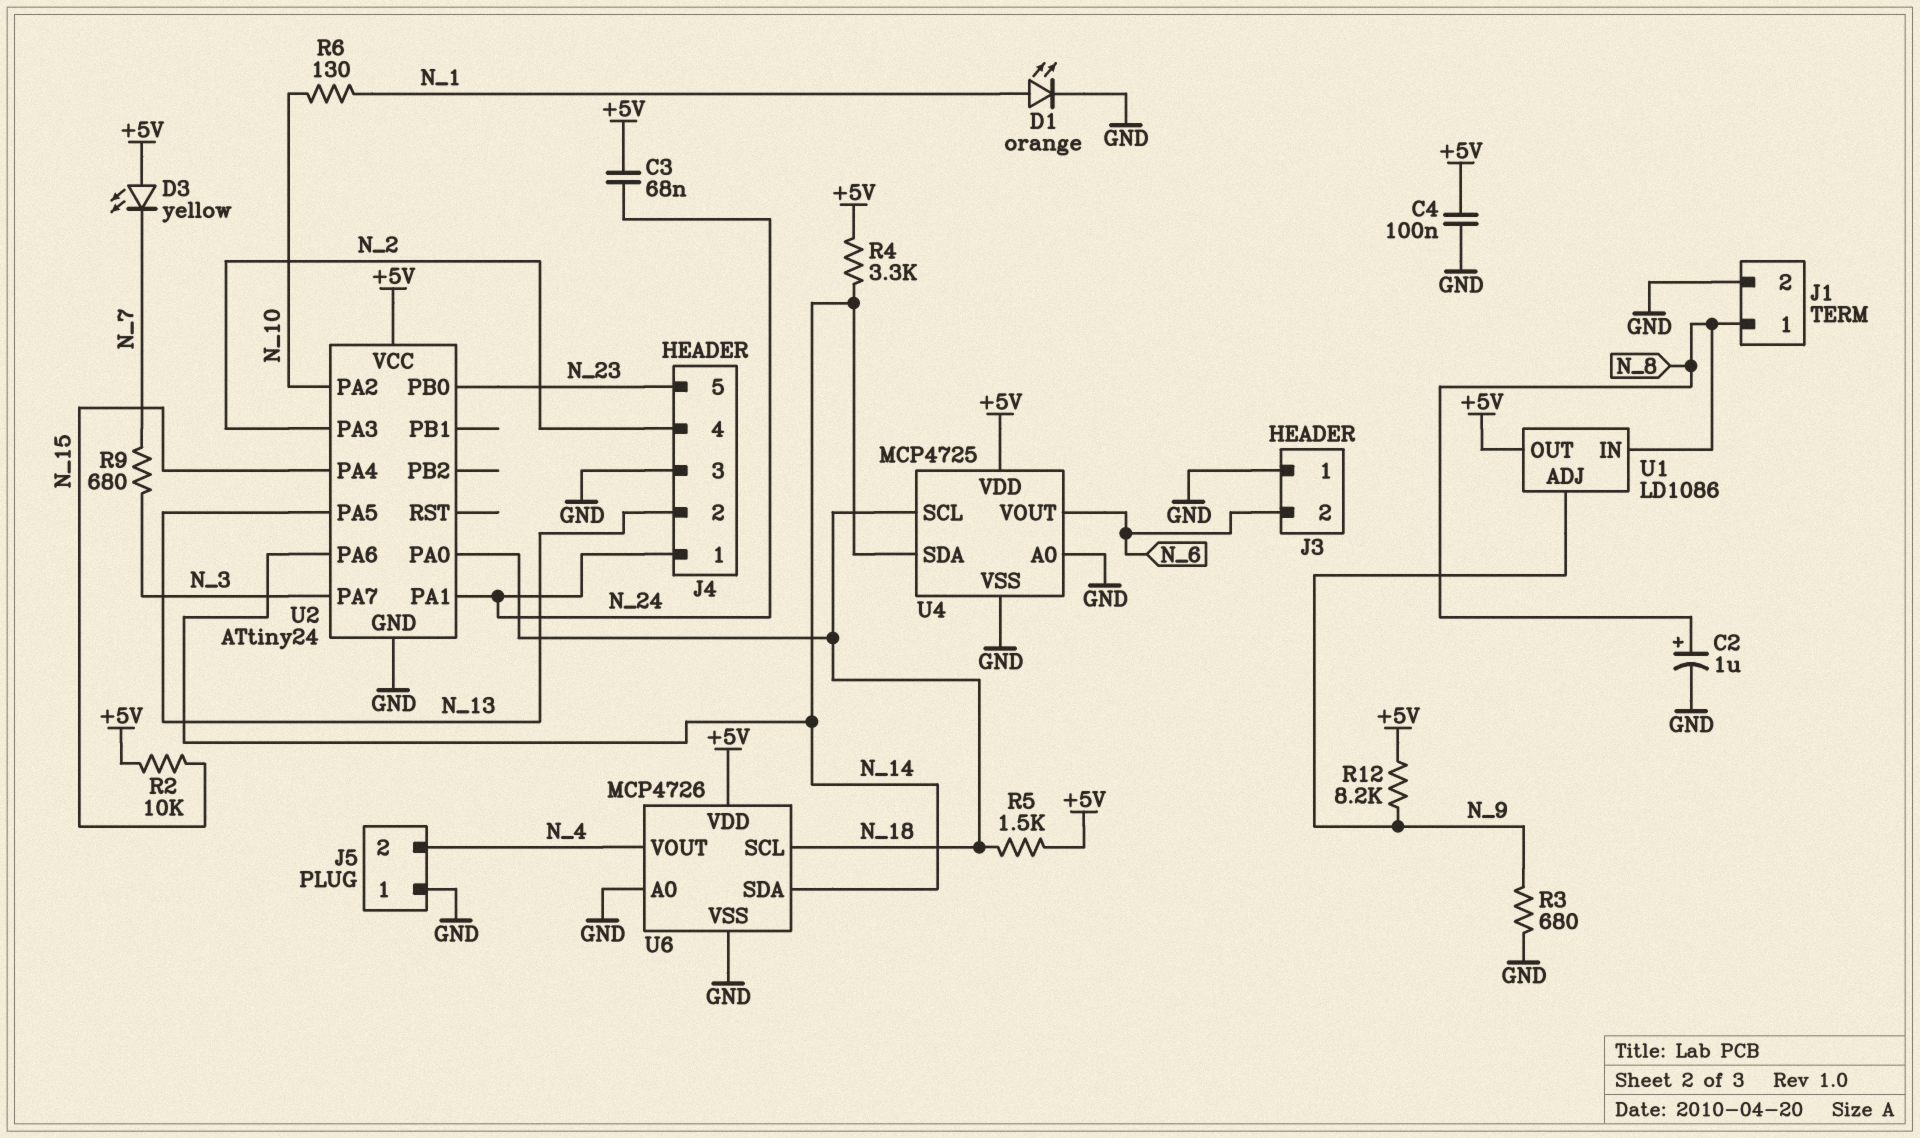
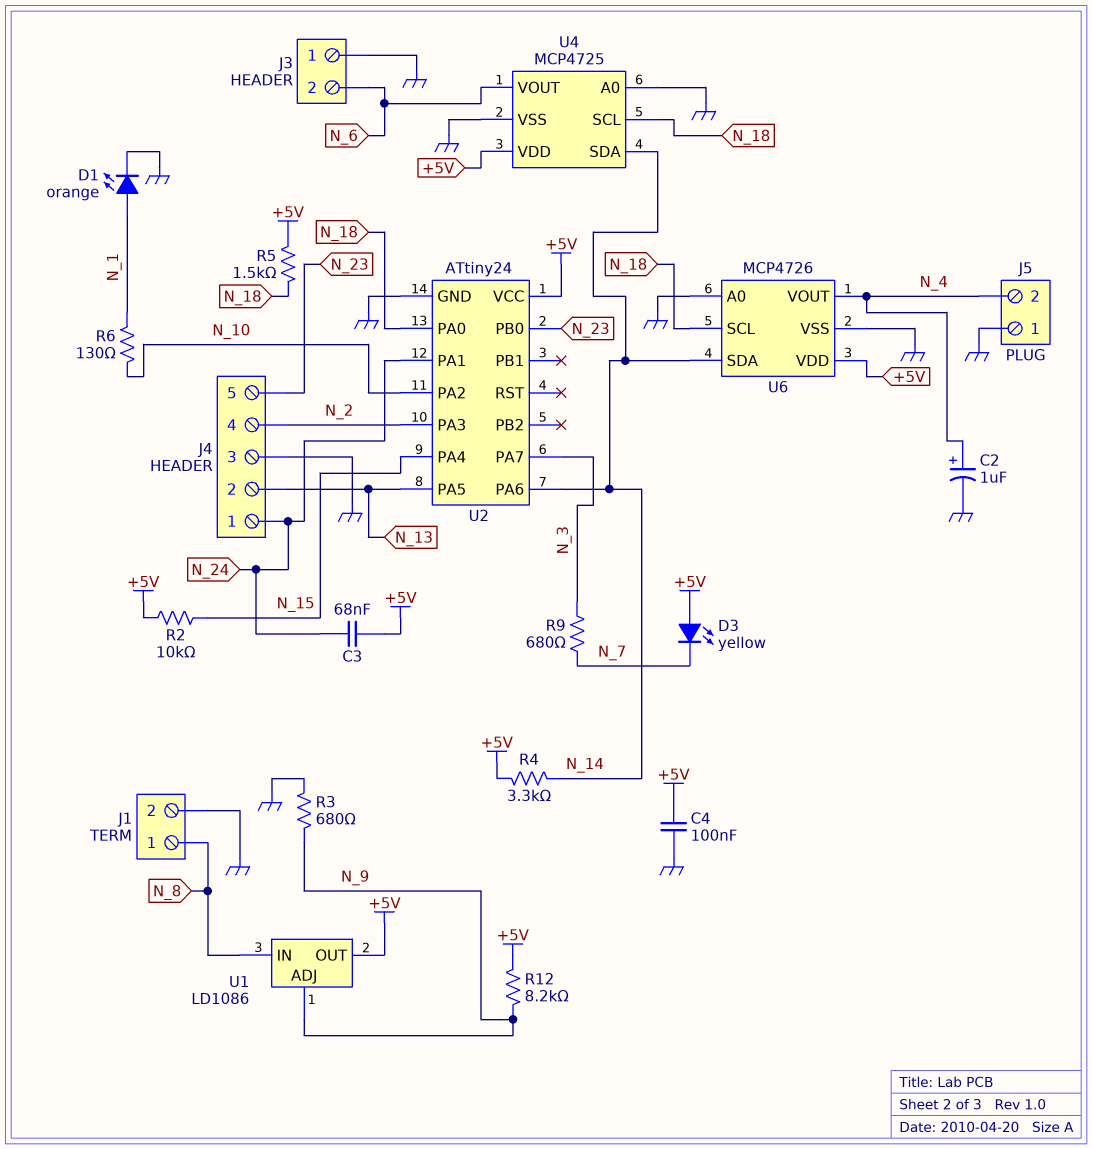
C2: 1uF (plus N_8, minus GND) -> 1uF (plus N_4, minus GND)

